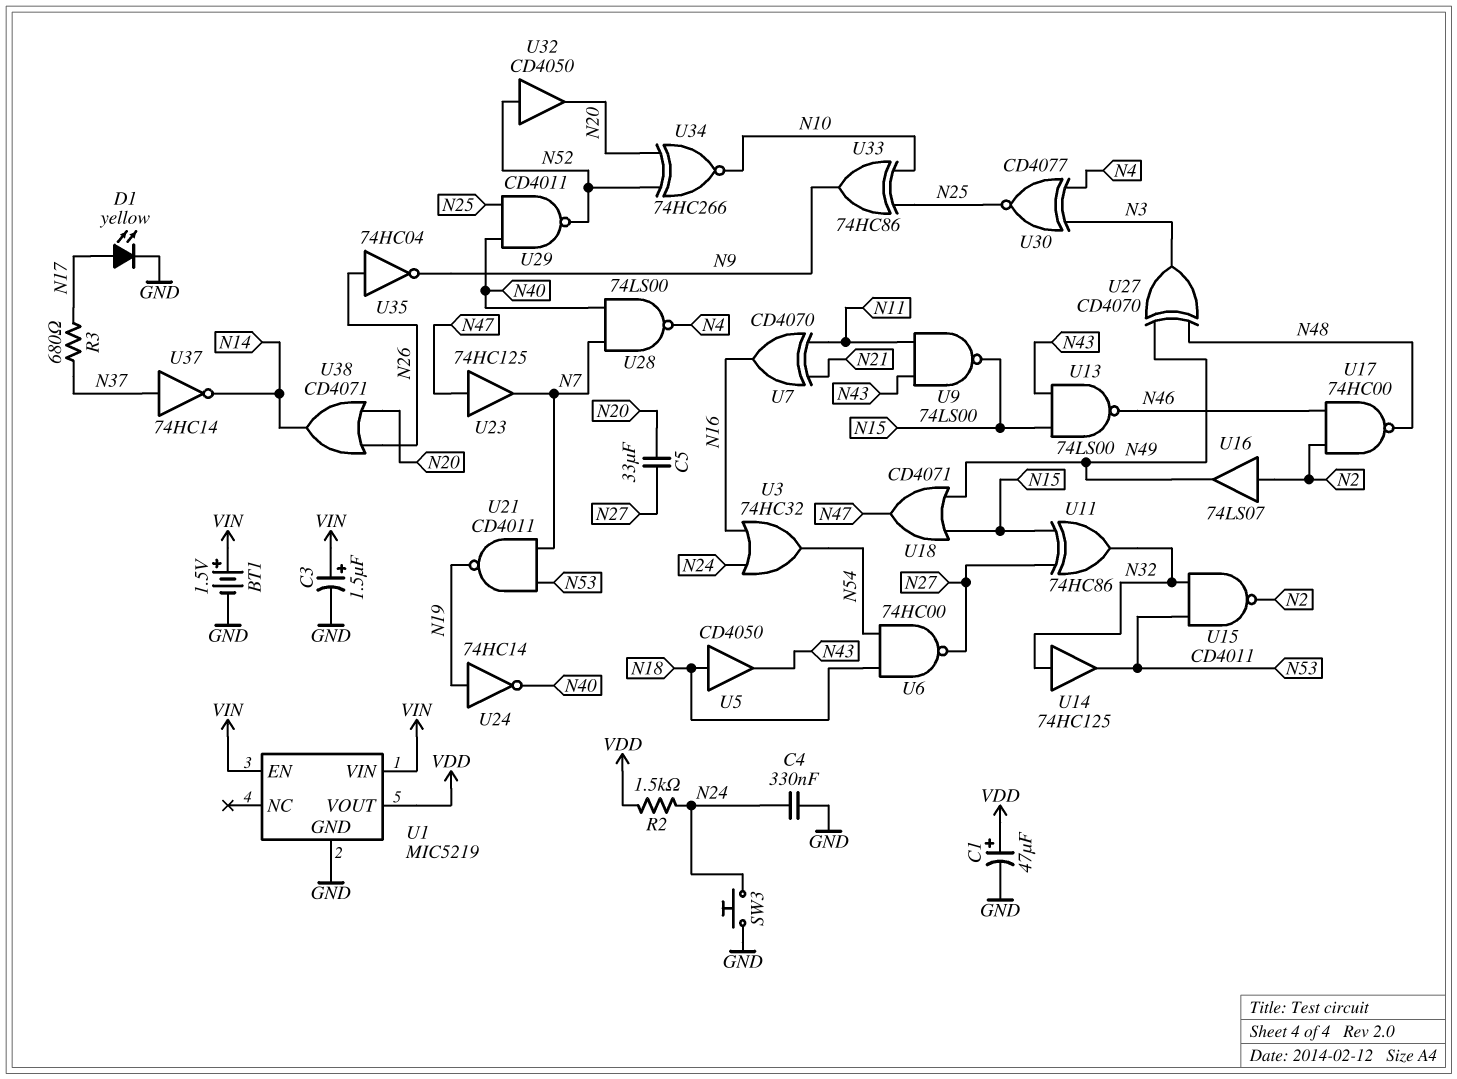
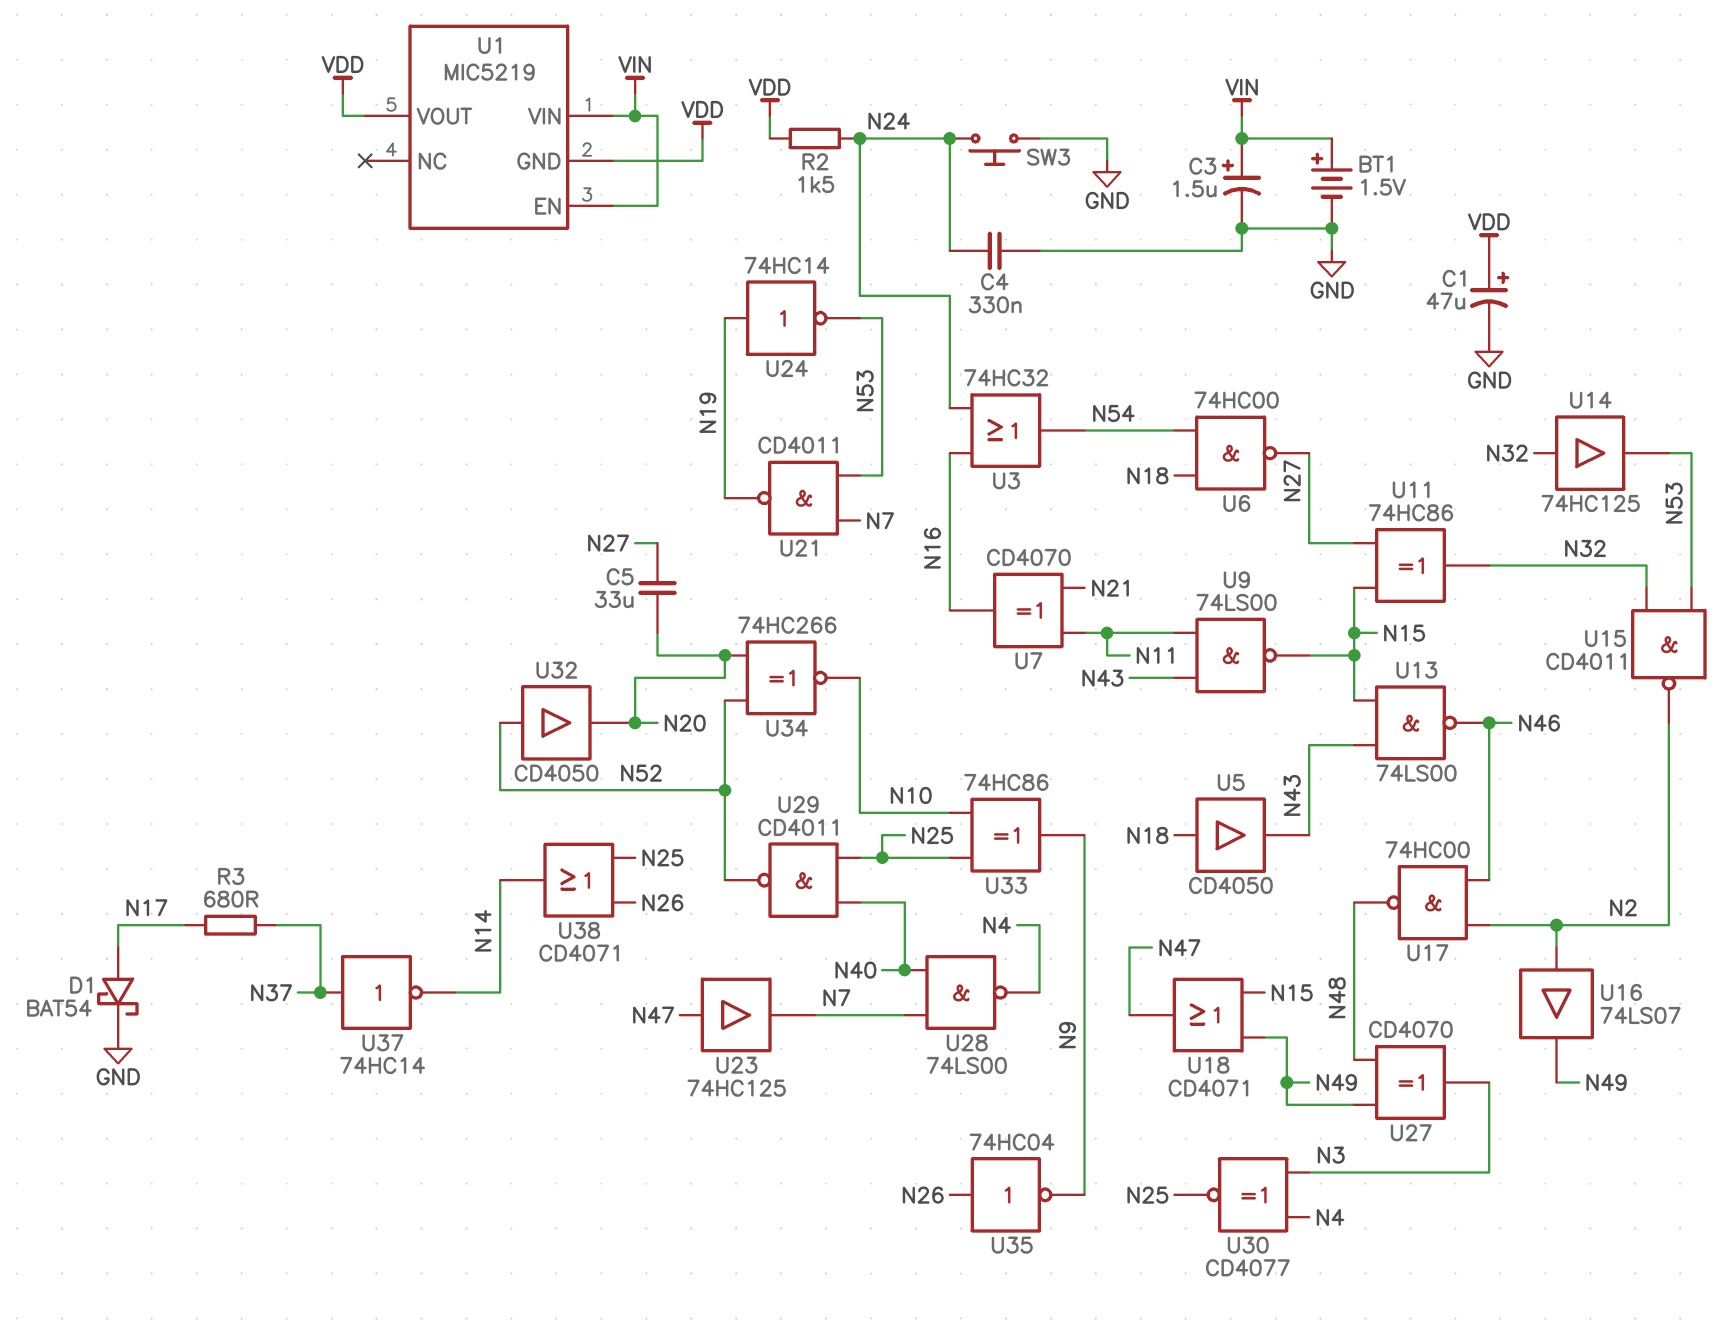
D1: LED yellow (A N17, K GND) -> schottky BAT54 (A N17, K GND)
U1 pin GND: GND -> VDD
U24: NOT 74HC14 (in N19, out N40) -> NOT 74HC14 (in N19, out N53)
U38: OR CD4071 (in N20, in N26, out N14) -> OR CD4071 (in N25, in N26, out N14)

